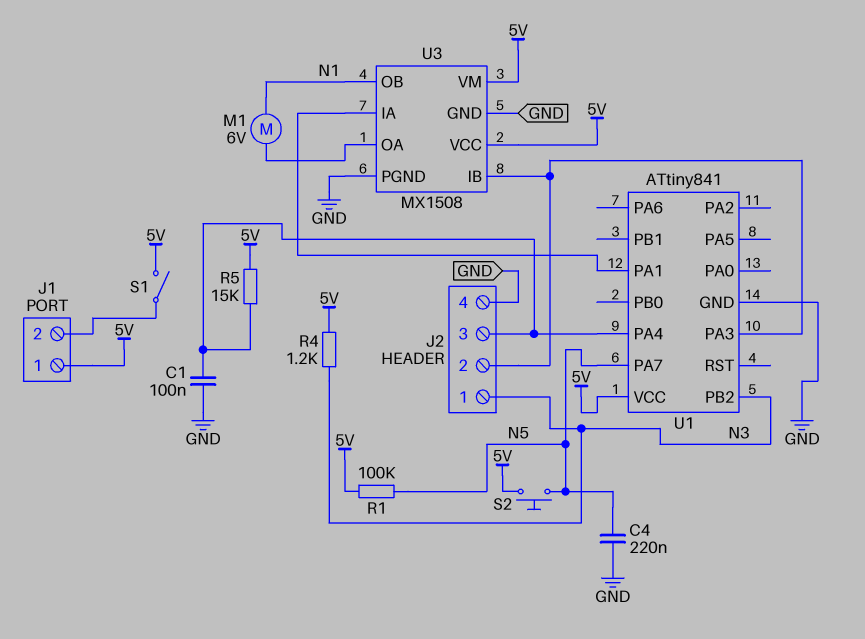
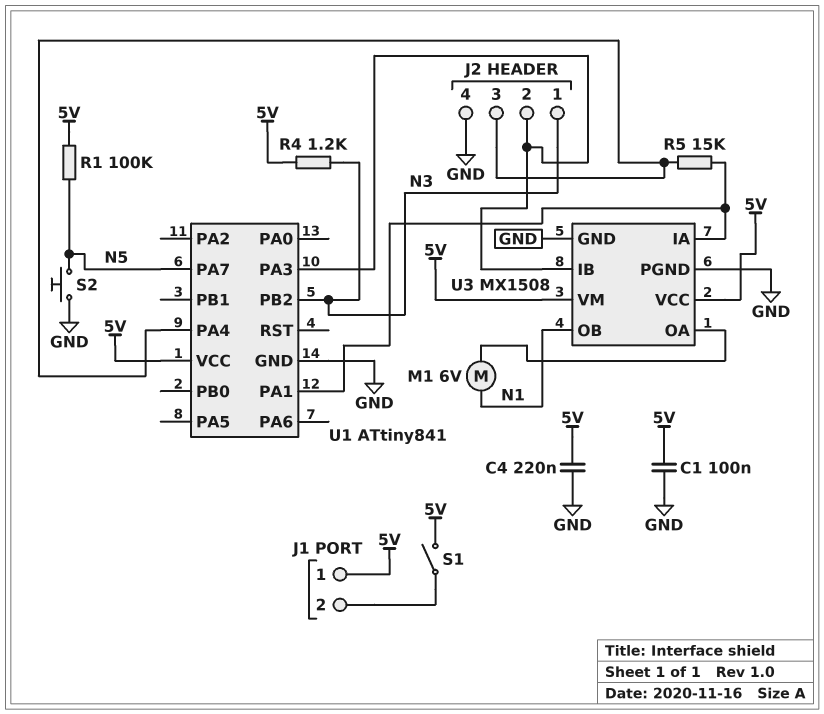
C1: 100nF (GND, J2/3) -> 100nF (5V, GND)
C4: 220nF (GND, N5) -> 220nF (5V, GND)
R5: 15k (5V, J2/3) -> 15k (J2/3, U1/PA1)
S2: button (5V, N5) -> button (GND, N5)

